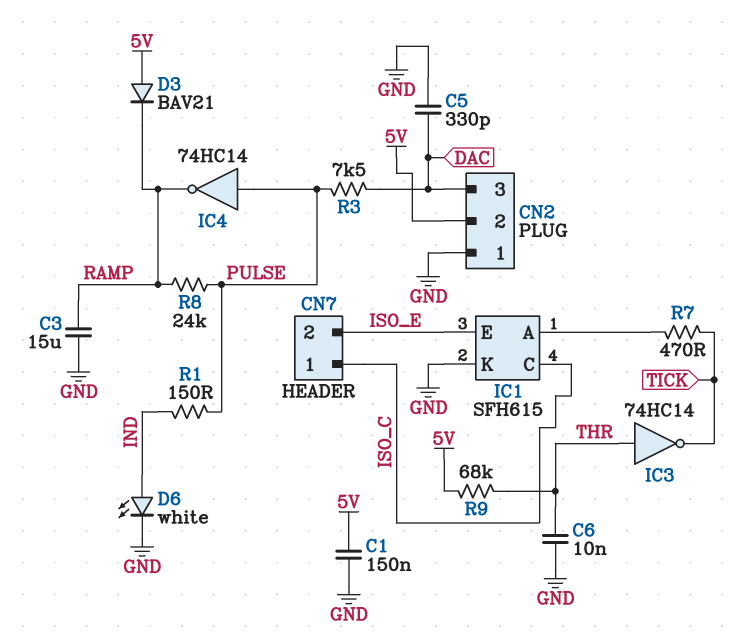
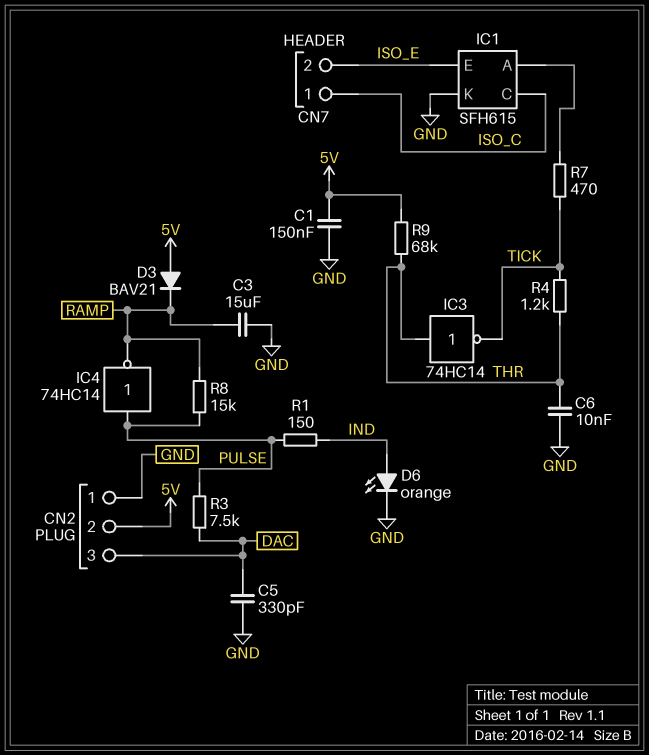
D6: LED white (A IND, K GND) -> LED orange (A IND, K GND)
R4: none -> 1.2k (THR, TICK)
R8: 24k (PULSE, RAMP) -> 15k (PULSE, RAMP)

